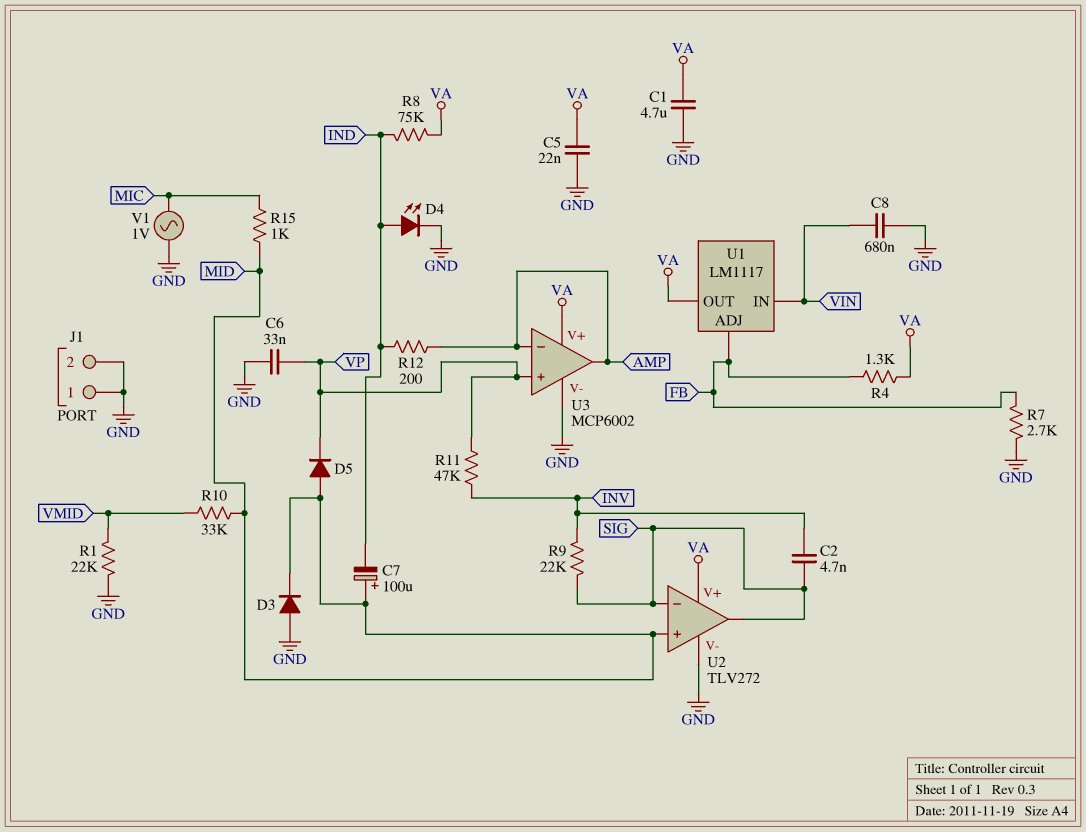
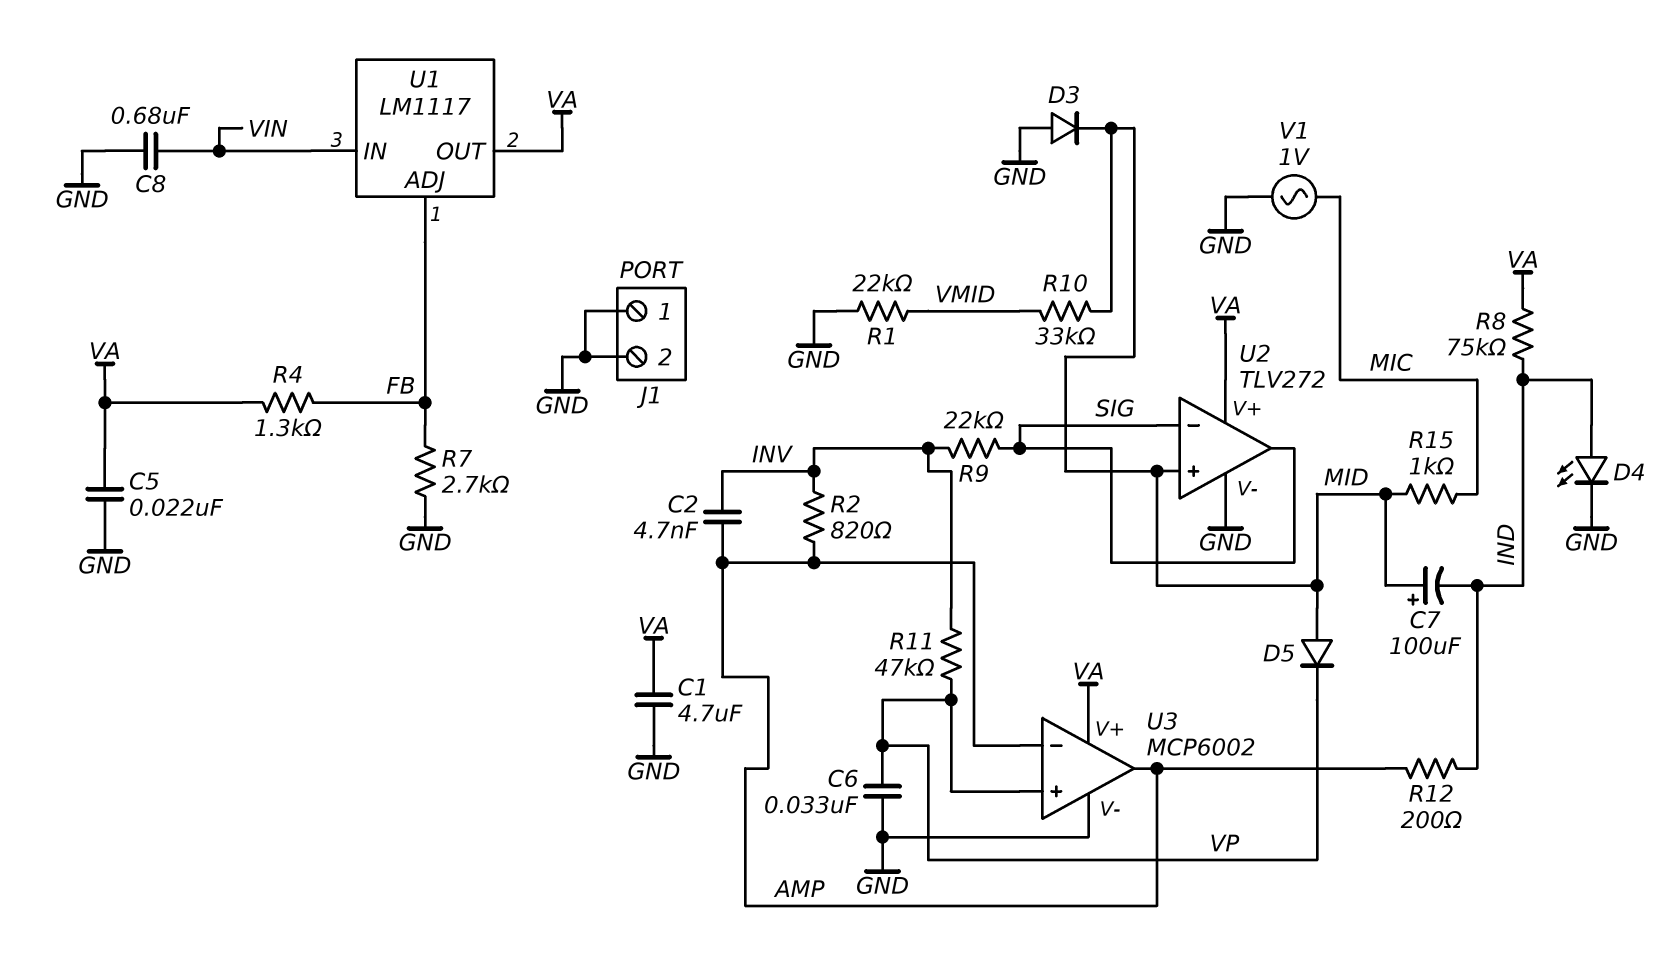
C2: 4.7nF (INV, SIG) -> 4.7nF (AMP, INV)
R2: none -> 820 (AMP, INV)

